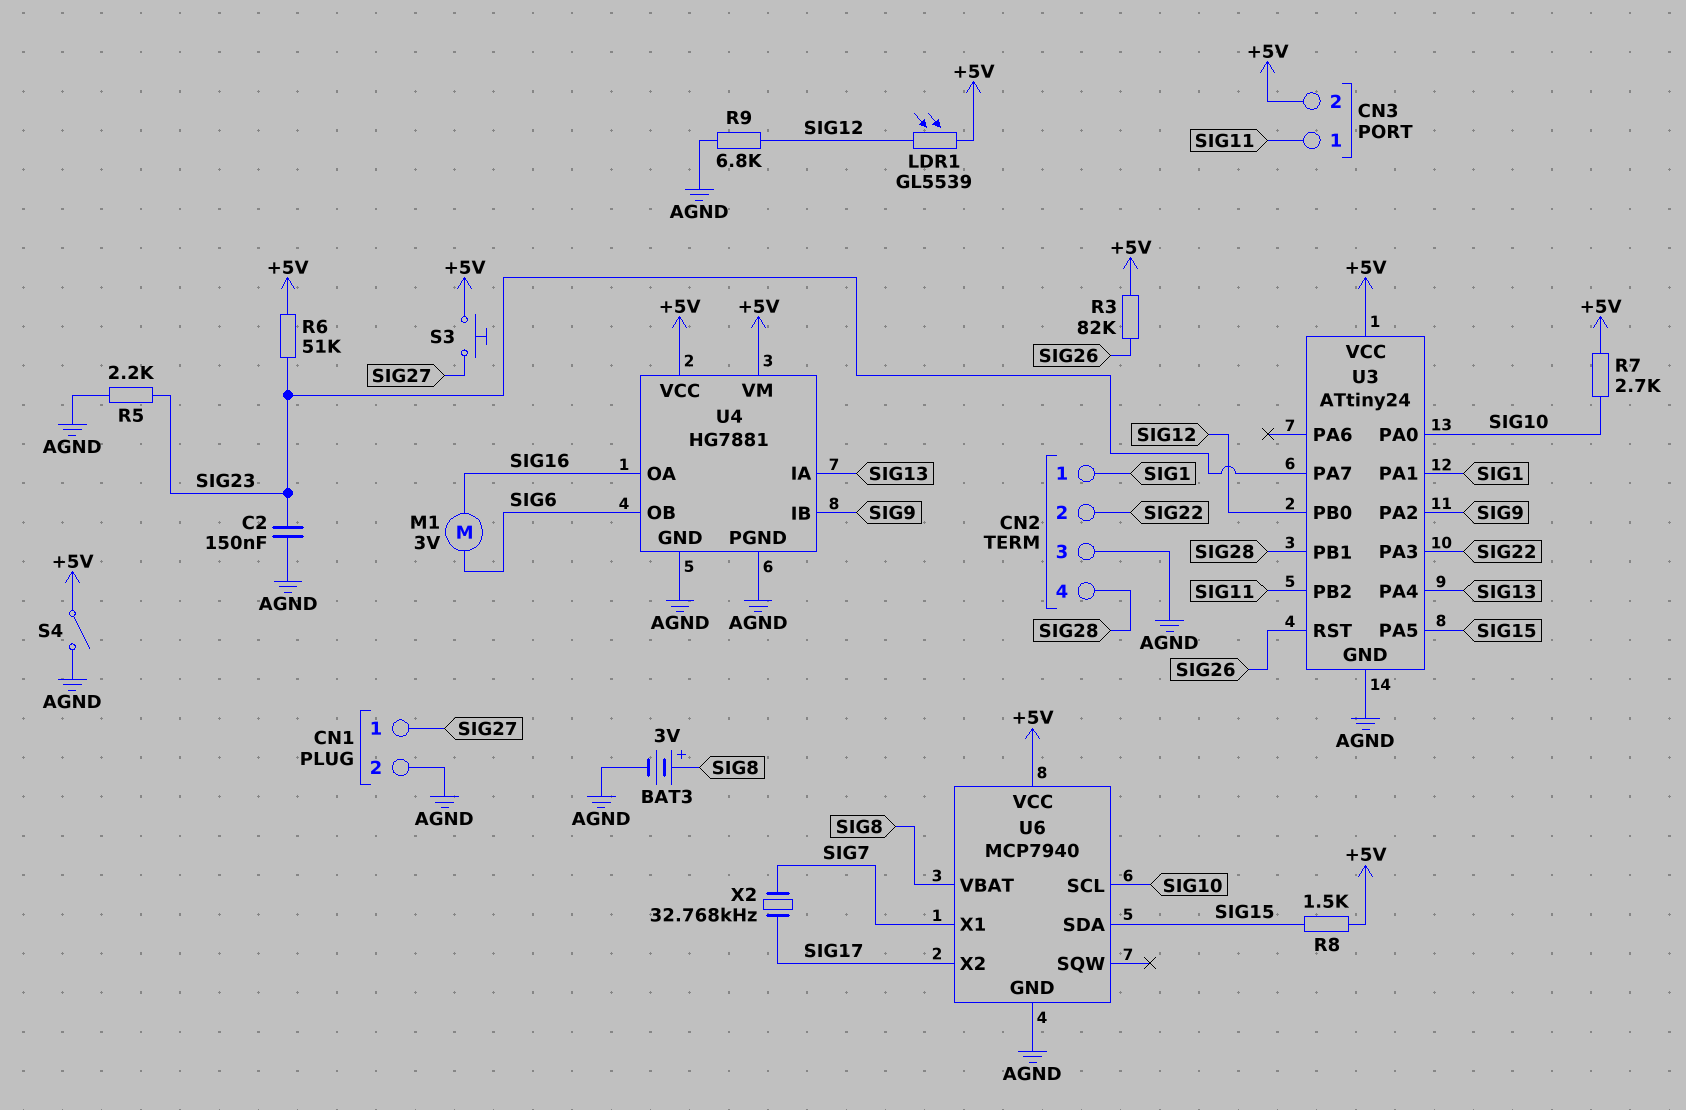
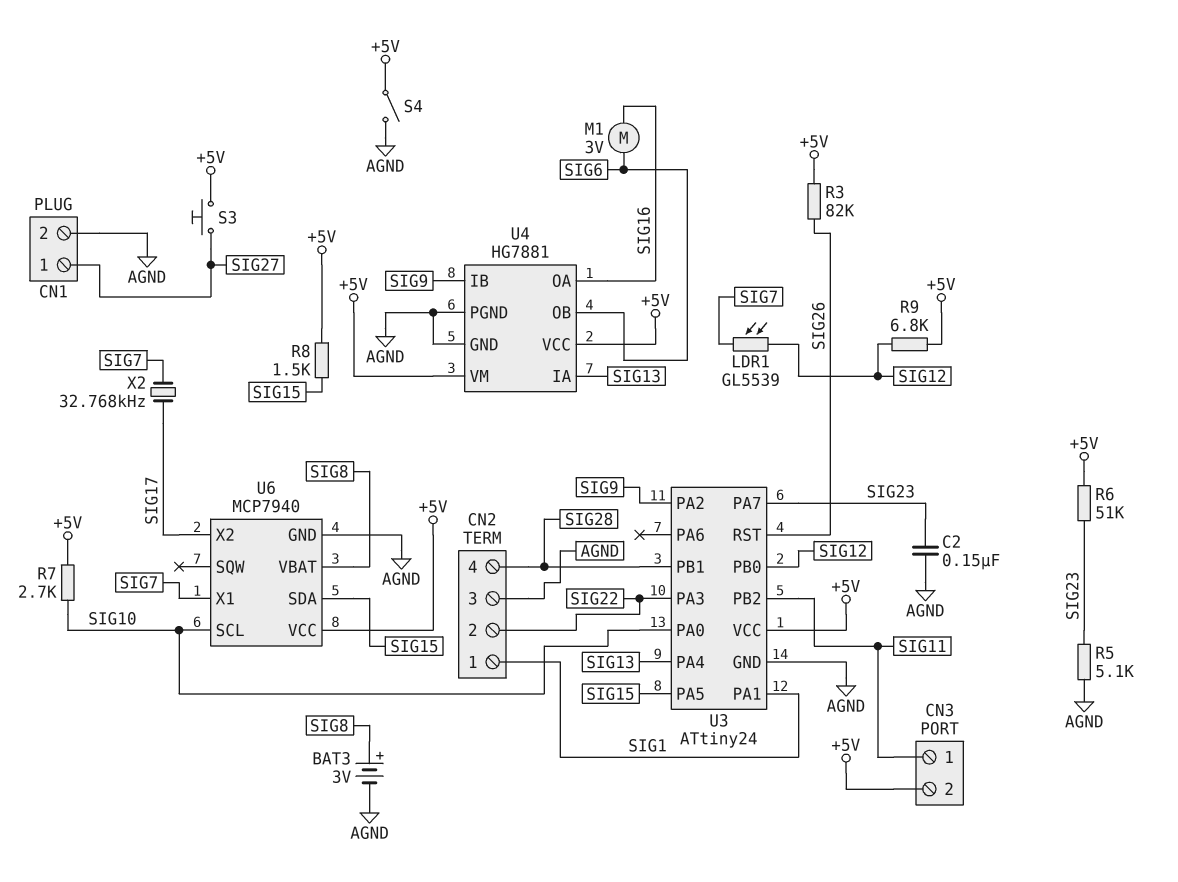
LDR1: GL5539 (+5V, SIG12) -> GL5539 (SIG7, SIG12)
R5: 2.2k (AGND, SIG23) -> 5.1k (AGND, SIG23)
R9: 6.8k (AGND, SIG12) -> 6.8k (+5V, SIG12)

